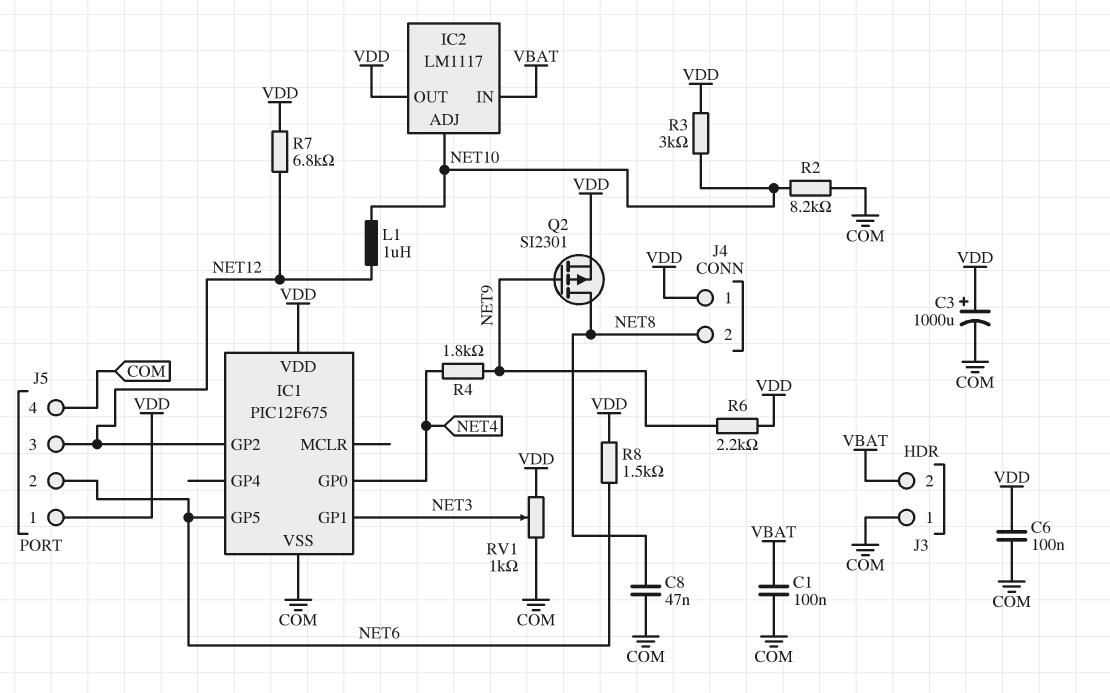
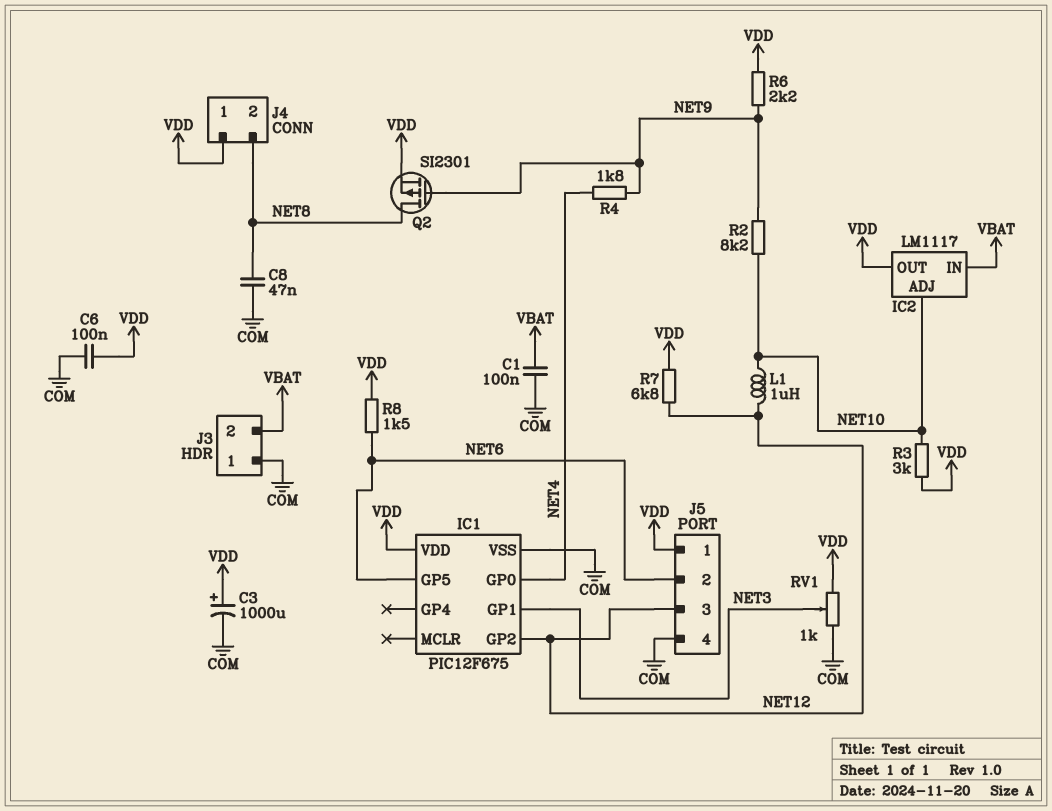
R2: 8.2k (COM, NET10) -> 8.2k (NET9, NET10)

